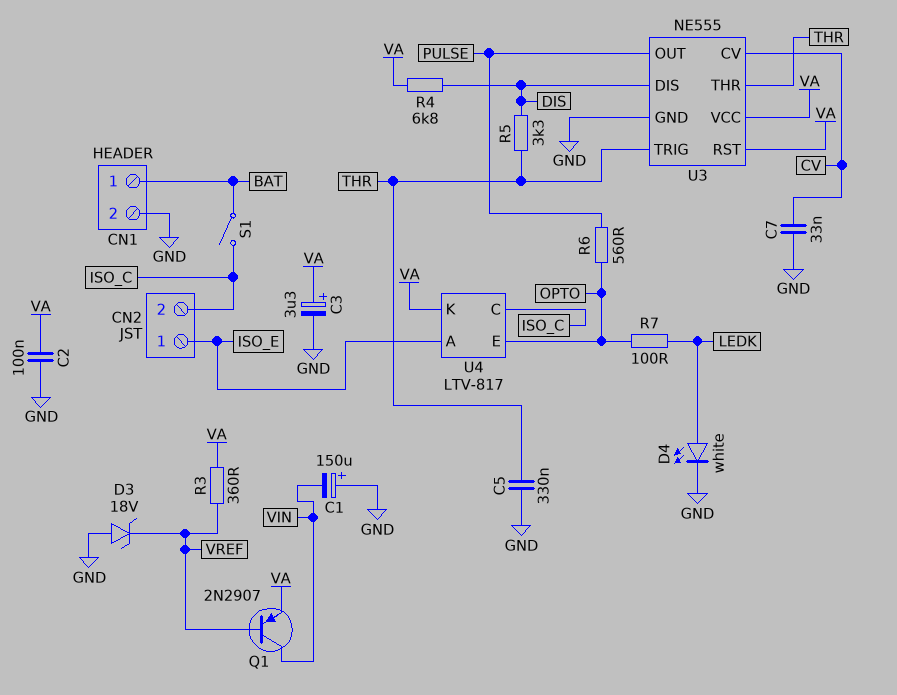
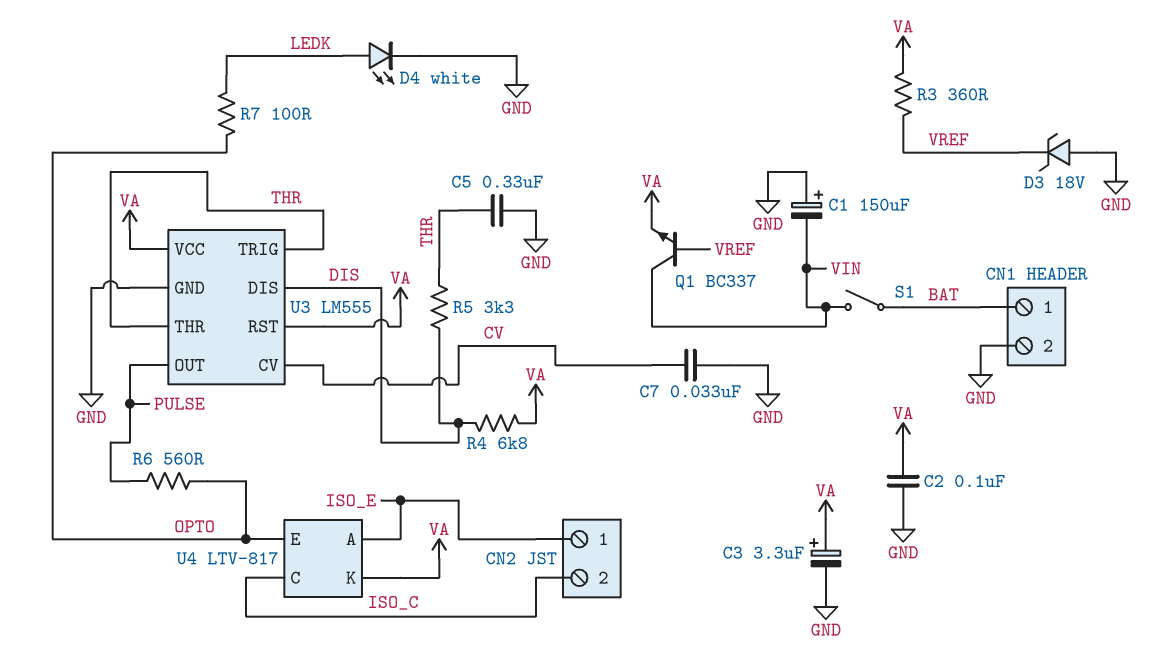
Q1: PNP 2N2907 (B VREF, C VIN, E VA) -> NPN BC337 (B VREF, C VIN, E VA)
S1: switch (BAT, ISO_C) -> switch (BAT, VIN)
U3: NE555 -> LM555

